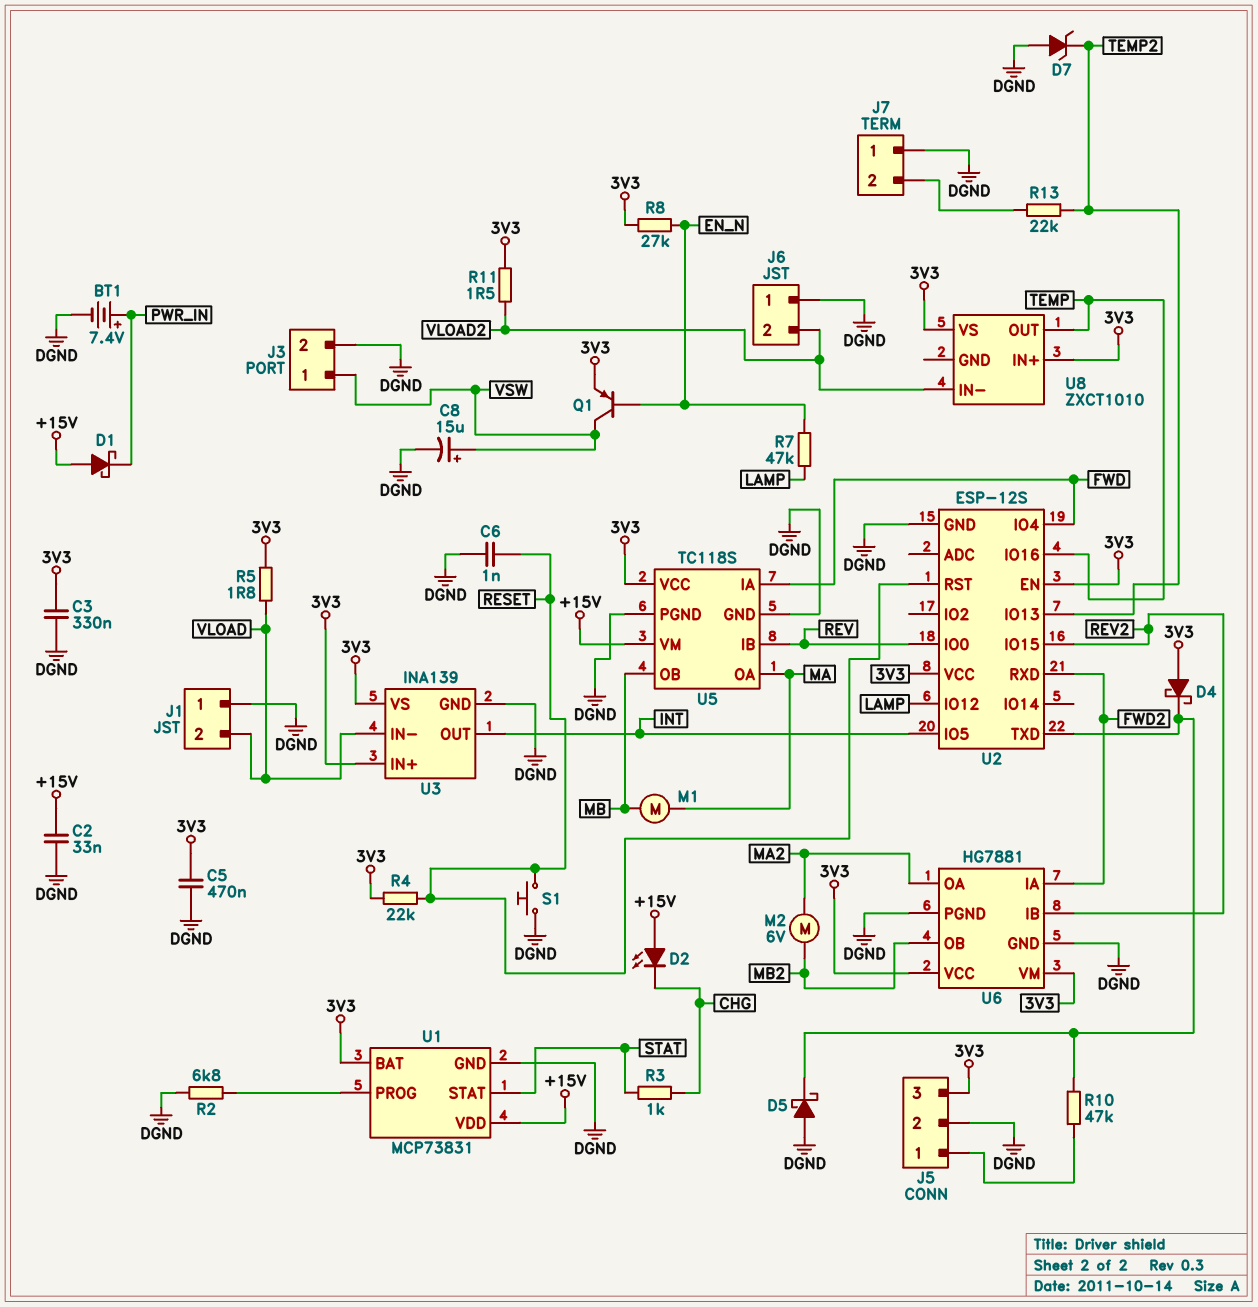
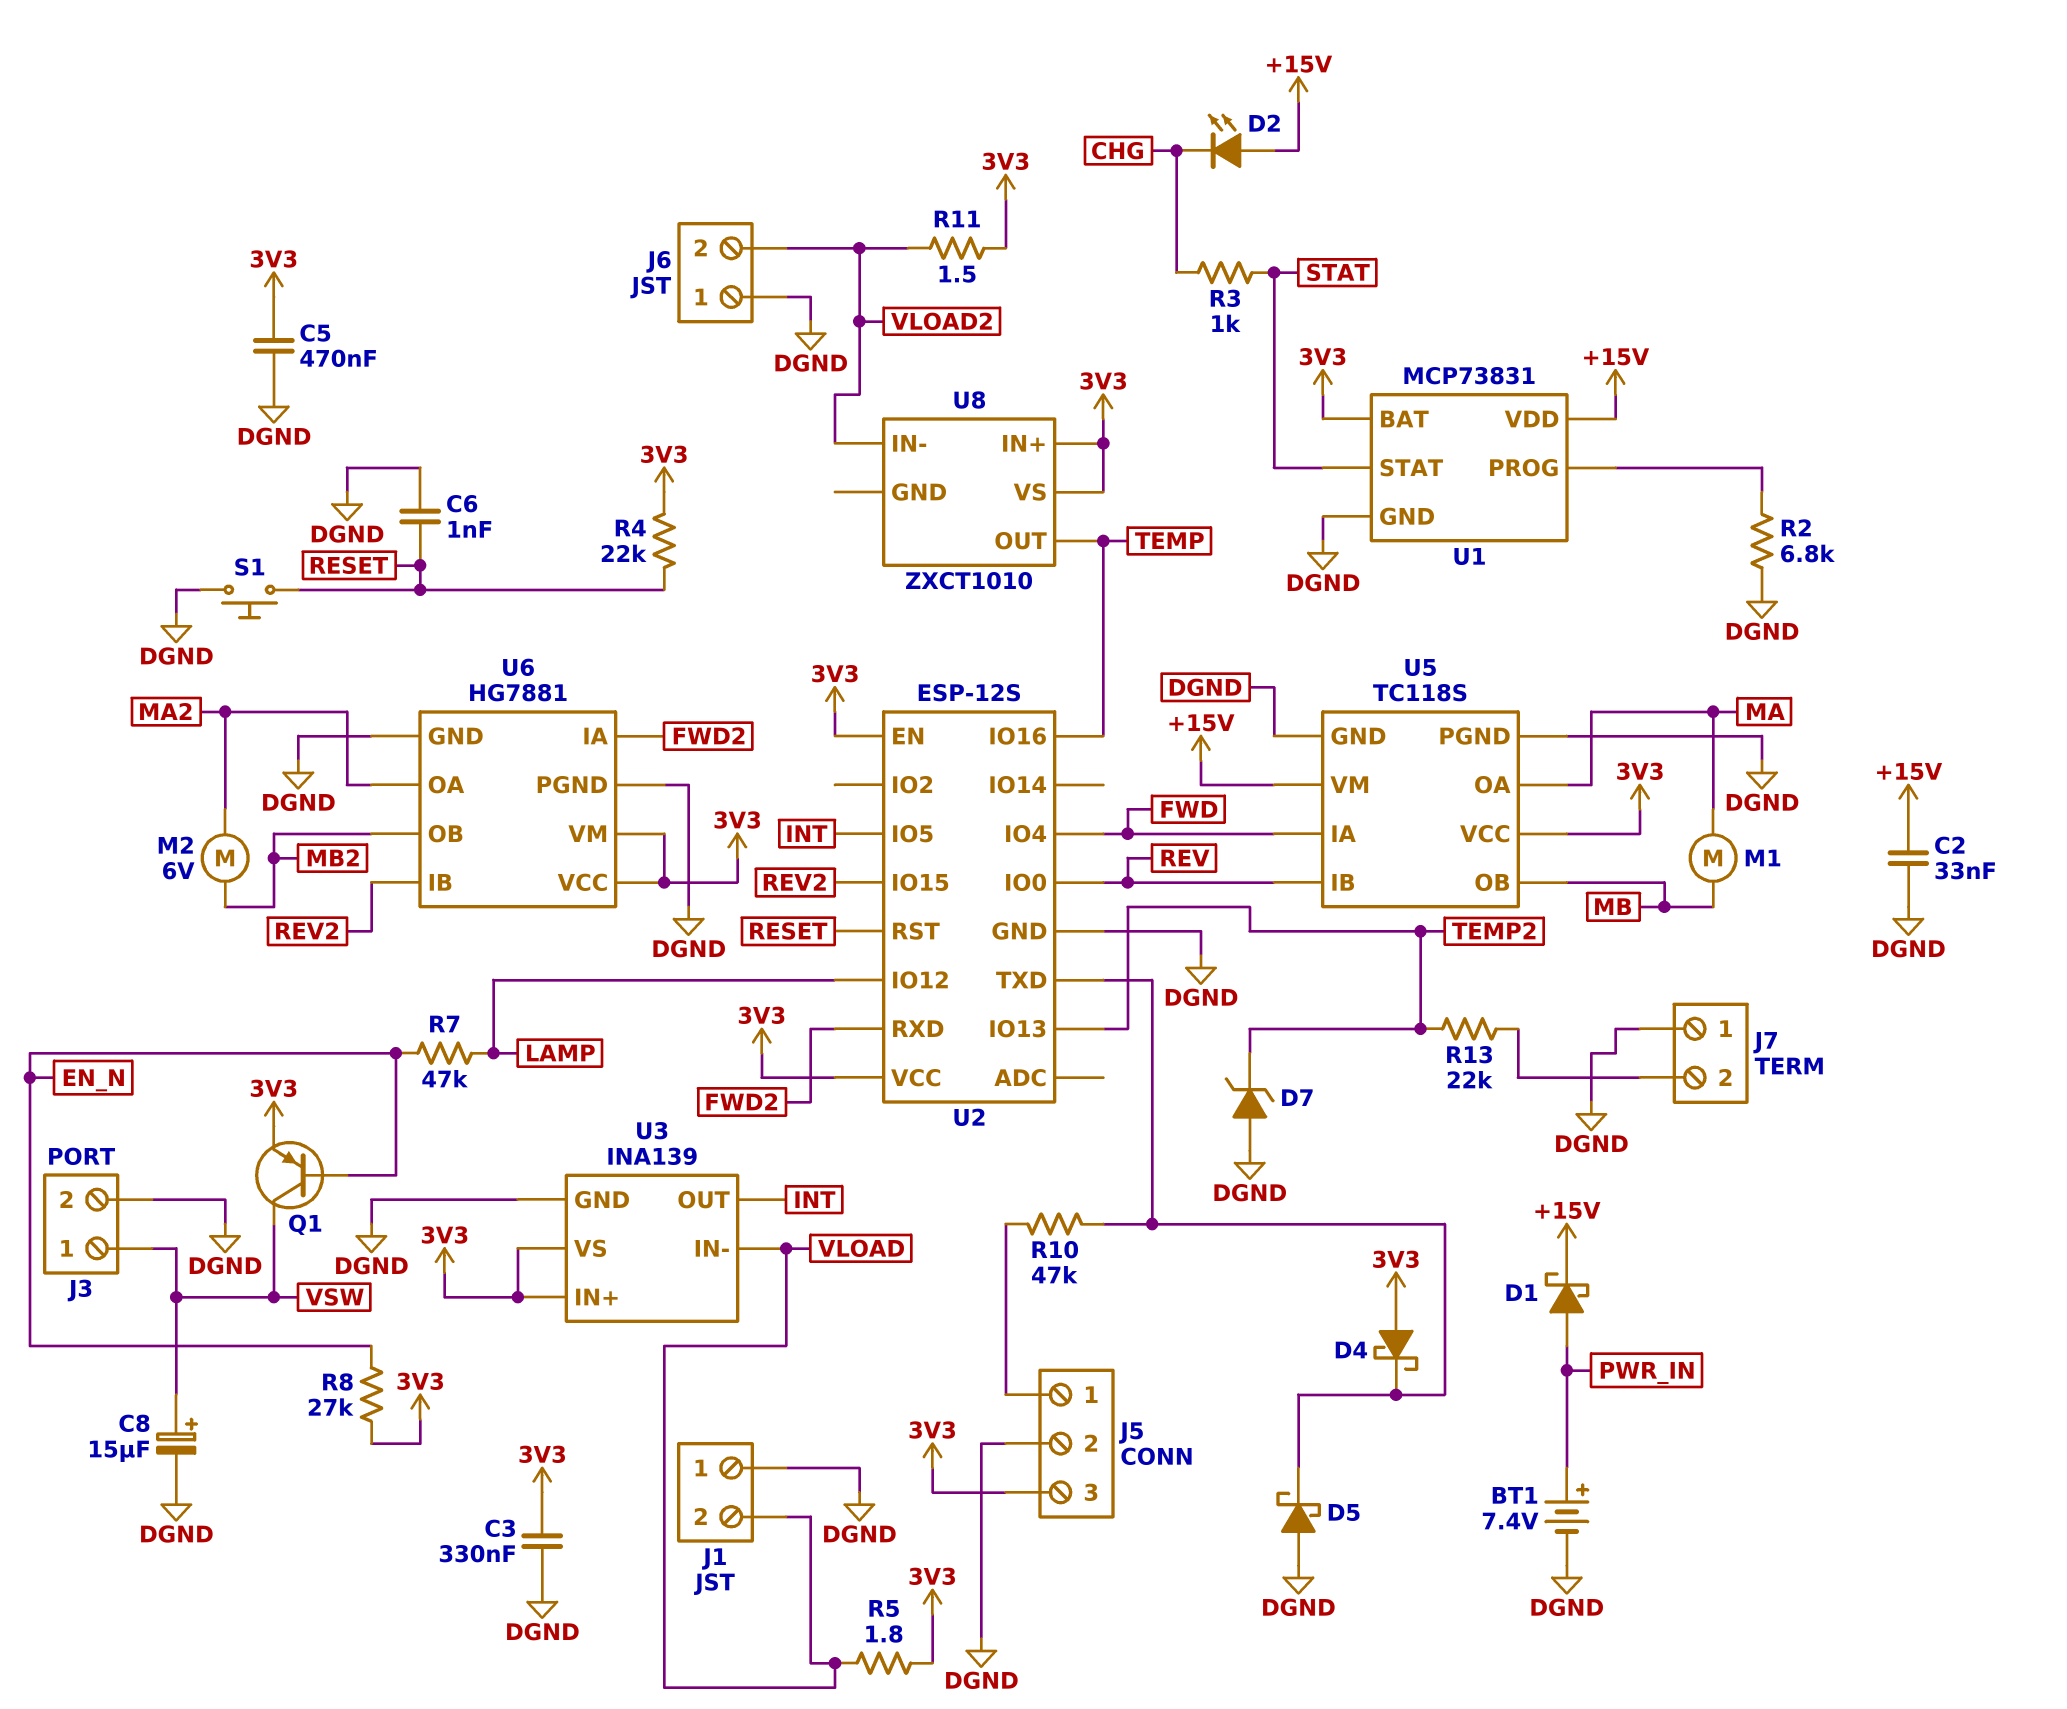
D1: schottky (A +15V, K PWR_IN) -> schottky (A PWR_IN, K +15V)

